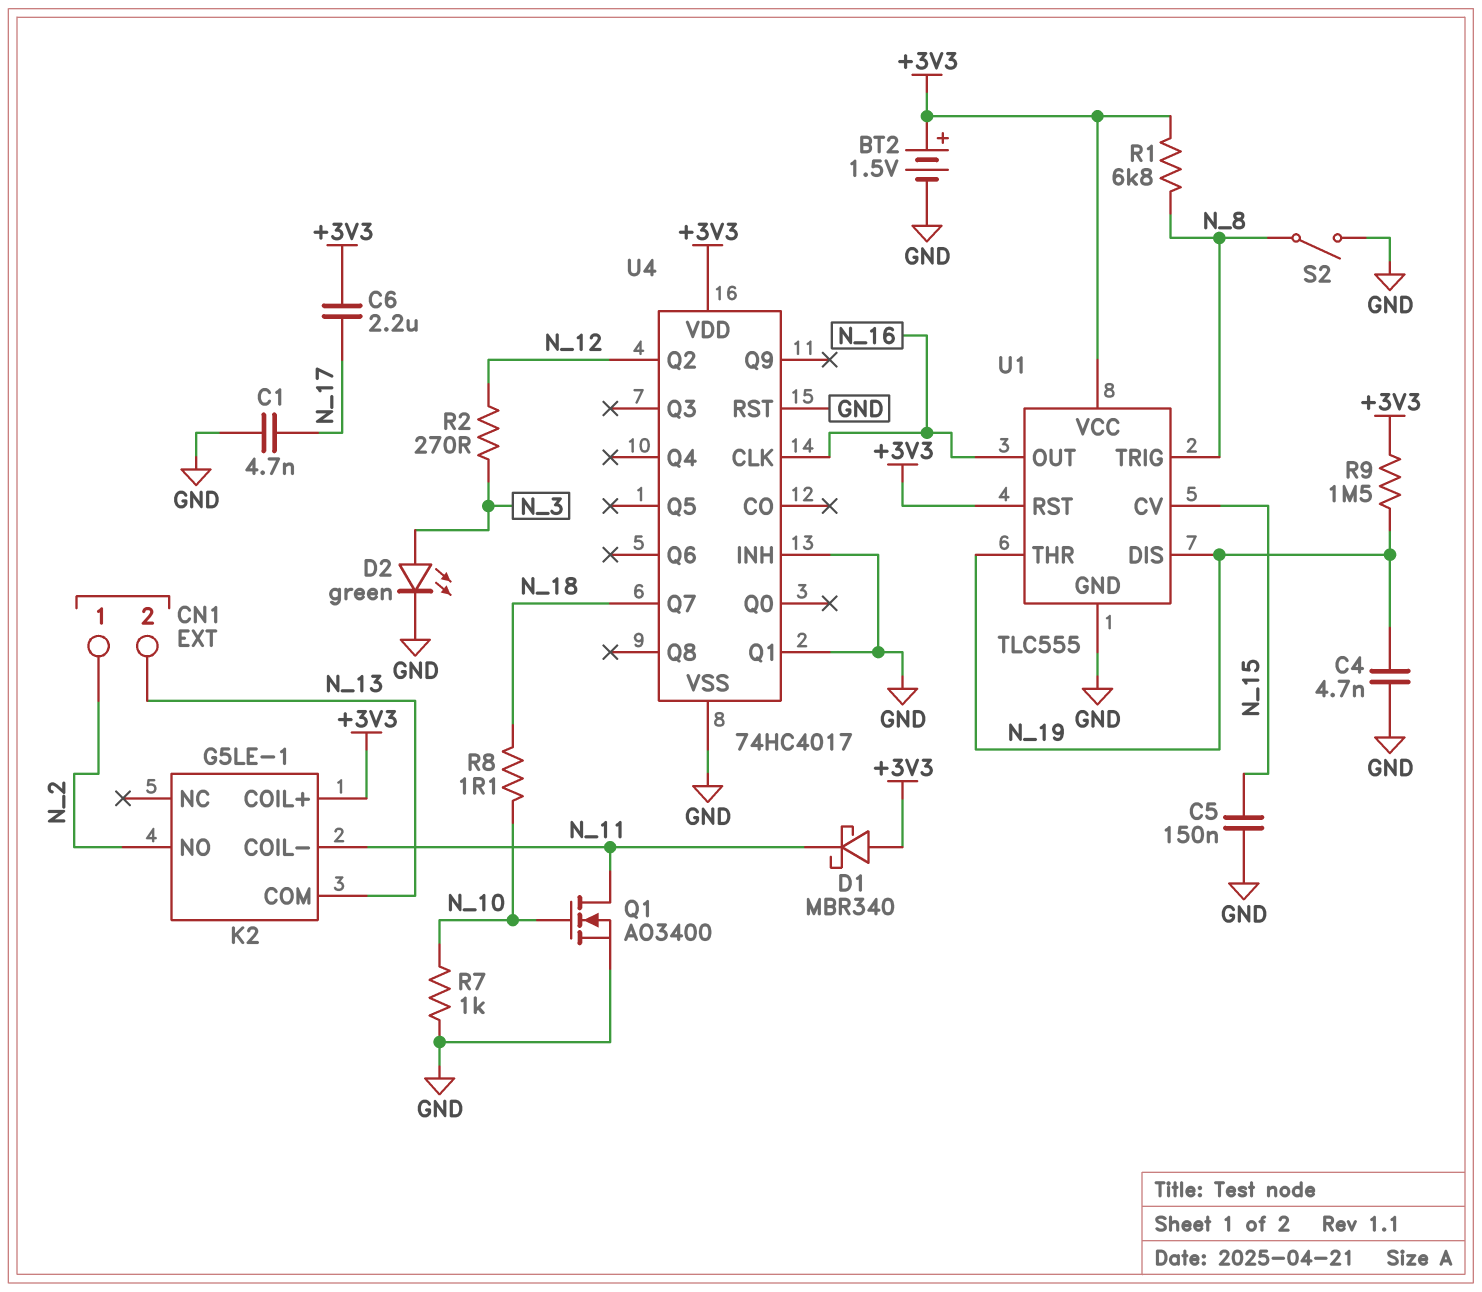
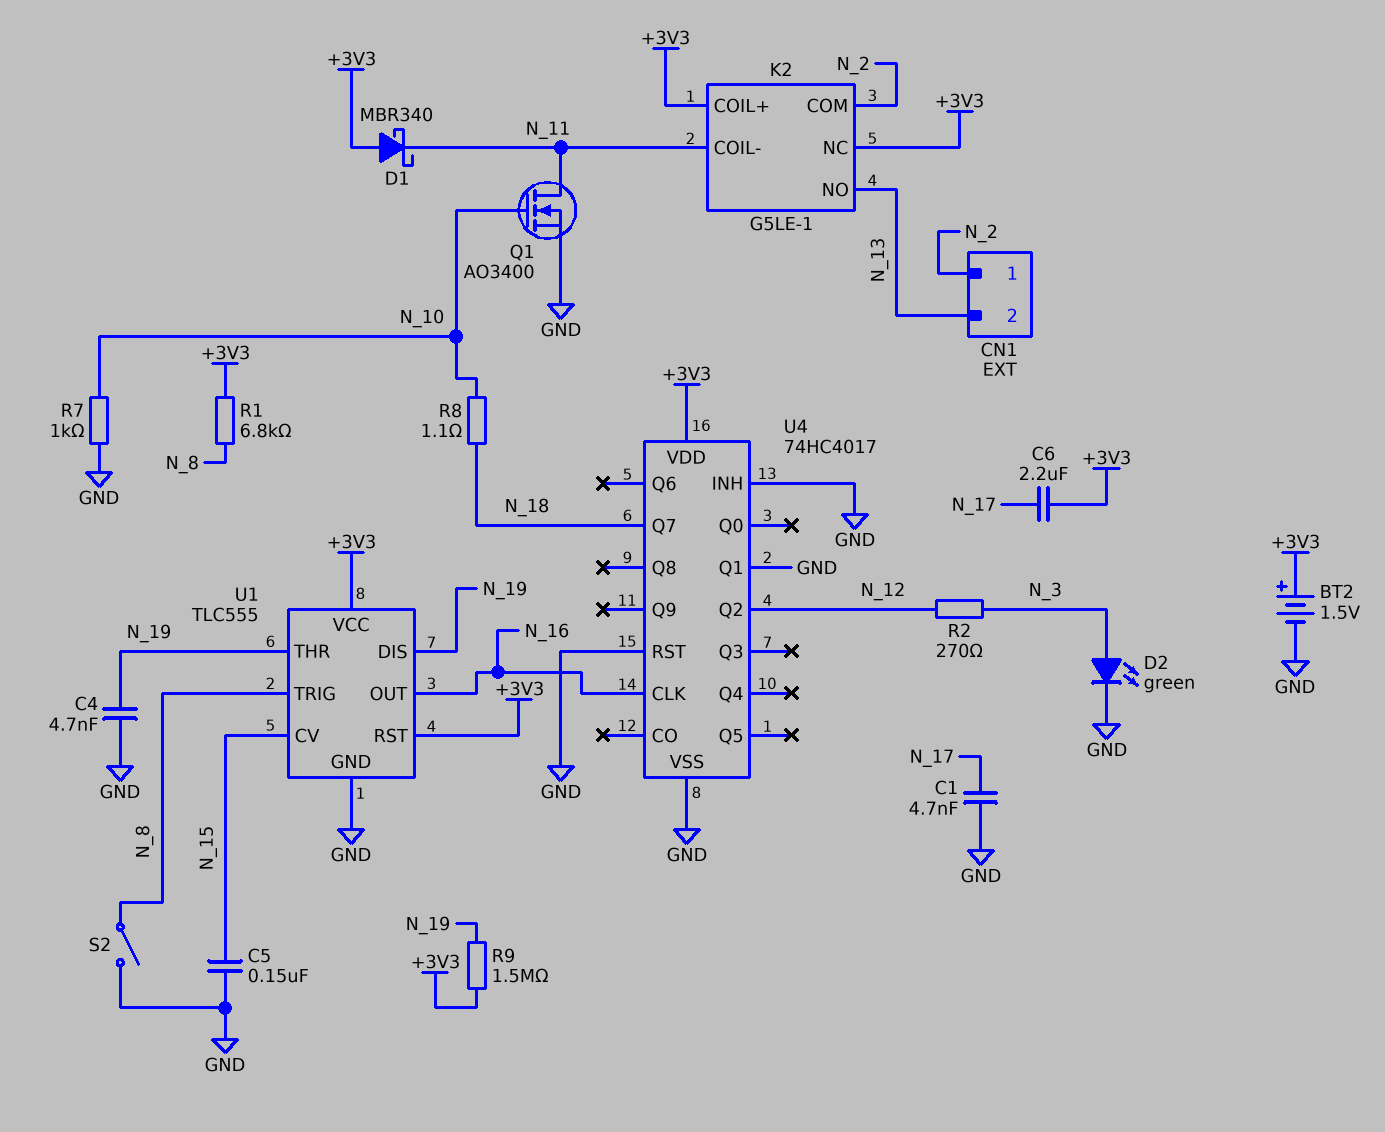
K2 pin COM: N_13 -> N_2
K2 pin NC: none -> +3V3
K2 pin NO: N_2 -> N_13

